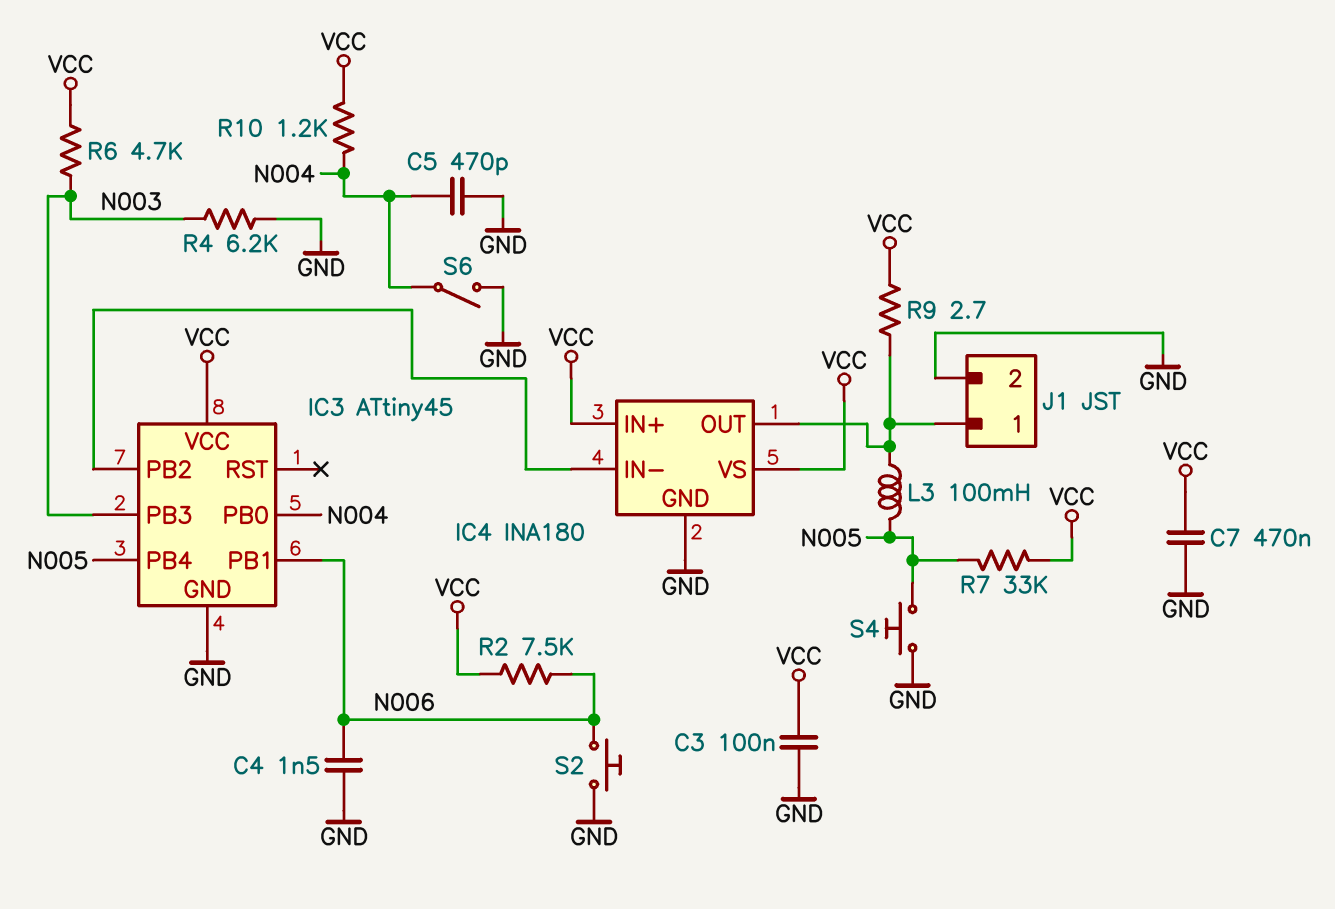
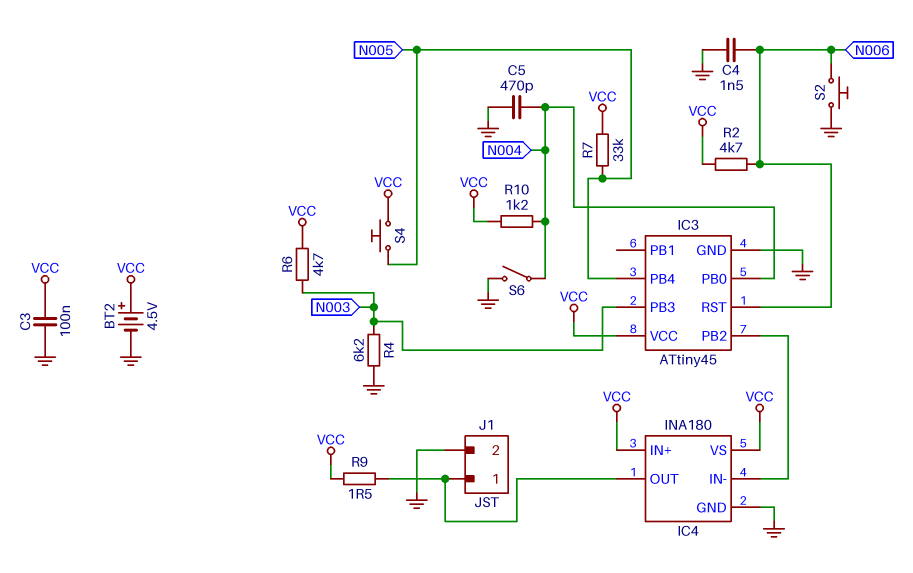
BT2: none -> 4.5V (plus VCC, minus GND)
C7: 470nF (GND, VCC) -> none
IC3 pin PB1: N006 -> none
IC3 pin RST: none -> N006
L3: 100mH (IC4/OUT, N005) -> none
R2: 7.5k (N006, VCC) -> 4.7k (N006, VCC)
R9: 2.7 (IC4/OUT, VCC) -> 1.5 (IC4/OUT, VCC)
S4: button (GND, N005) -> button (N005, VCC)

